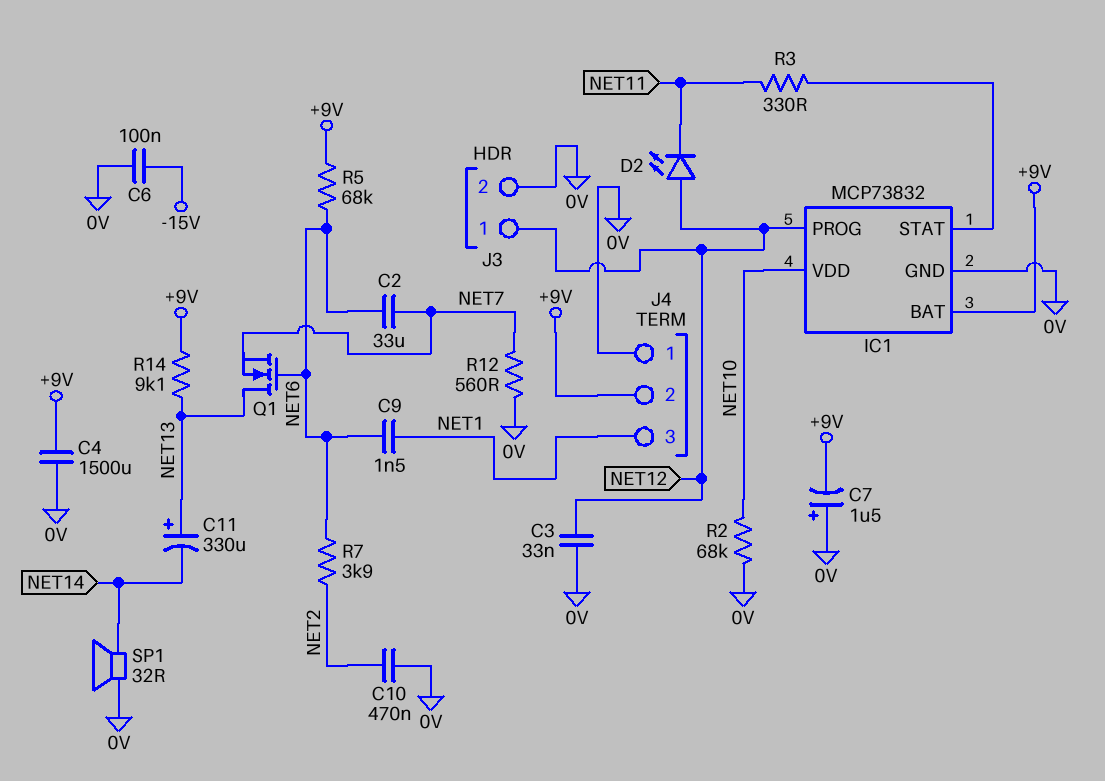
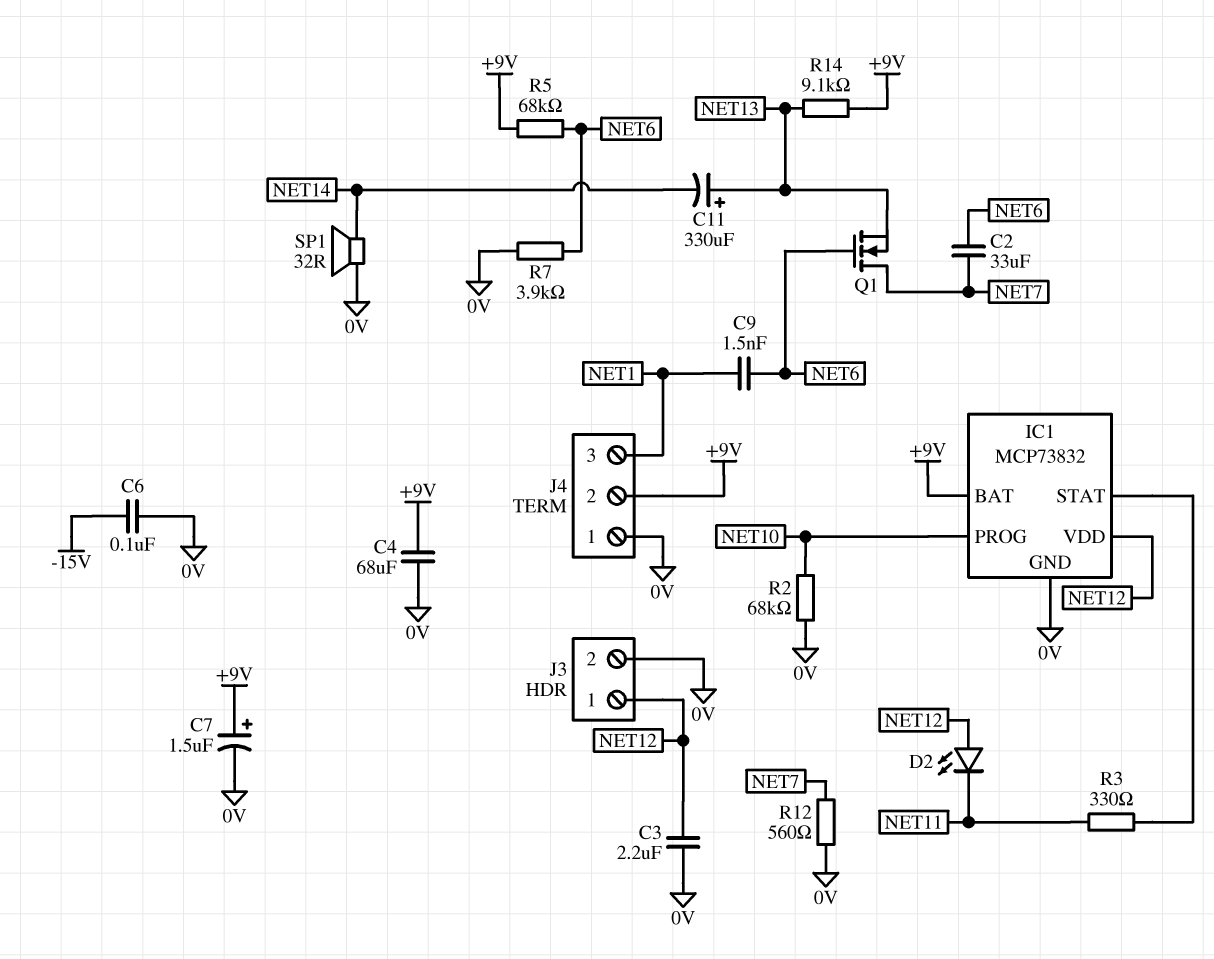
C3: 33nF (0V, NET12) -> 2.2uF (0V, NET12)
C4: 1500uF (+9V, 0V) -> 68uF (+9V, 0V)
C7: 1.5uF (plus 0V, minus +9V) -> 1.5uF (plus +9V, minus 0V)
C10: 470nF (0V, NET2) -> none
IC1 pin PROG: NET12 -> NET10
IC1 pin VDD: NET10 -> NET12
Q1: NMOS (G NET6, D NET13, S NET7) -> NMOS (G NET6, D NET7, S NET13)
R7: 3.9k (NET2, NET6) -> 3.9k (0V, NET6)

